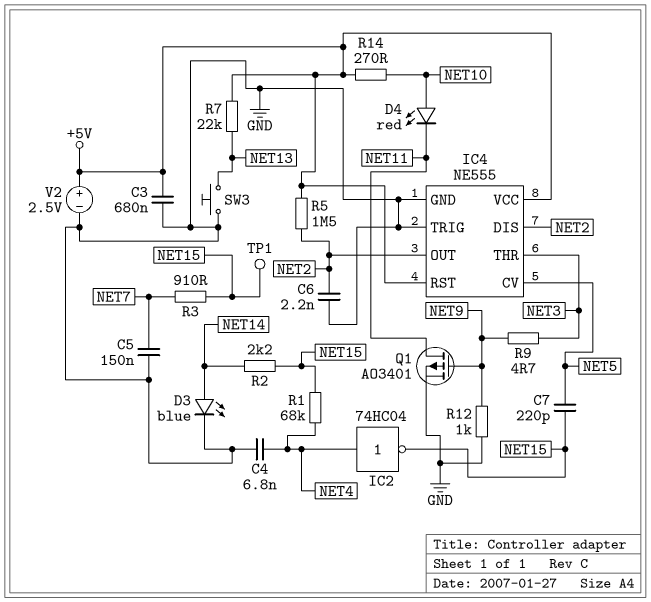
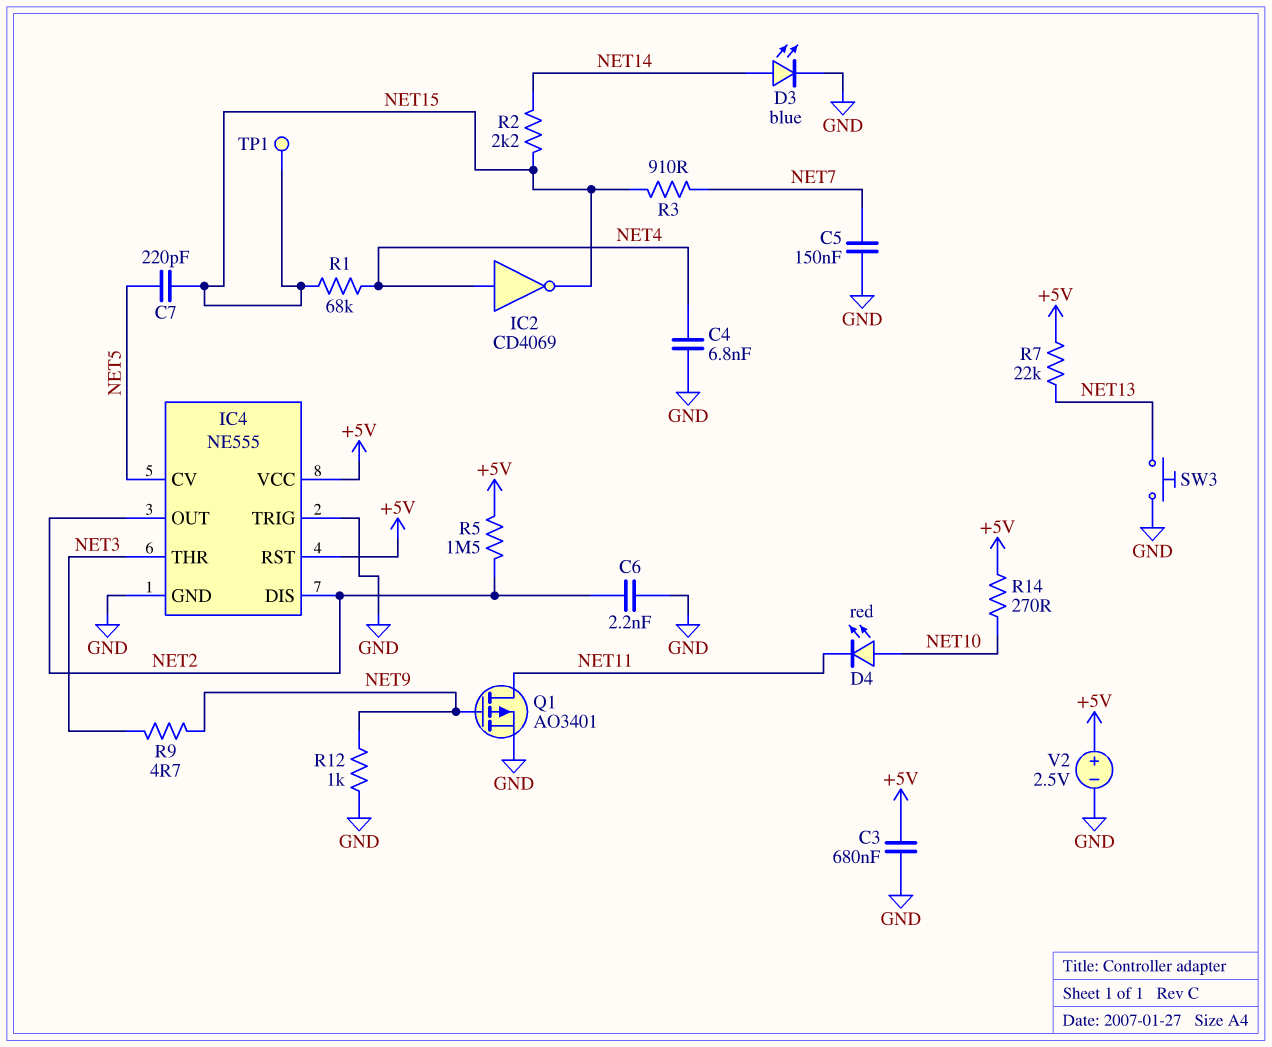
IC2: NOT 74HC04 (in NET4, out NET15) -> NOT CD4069 (in NET4, out NET15)

